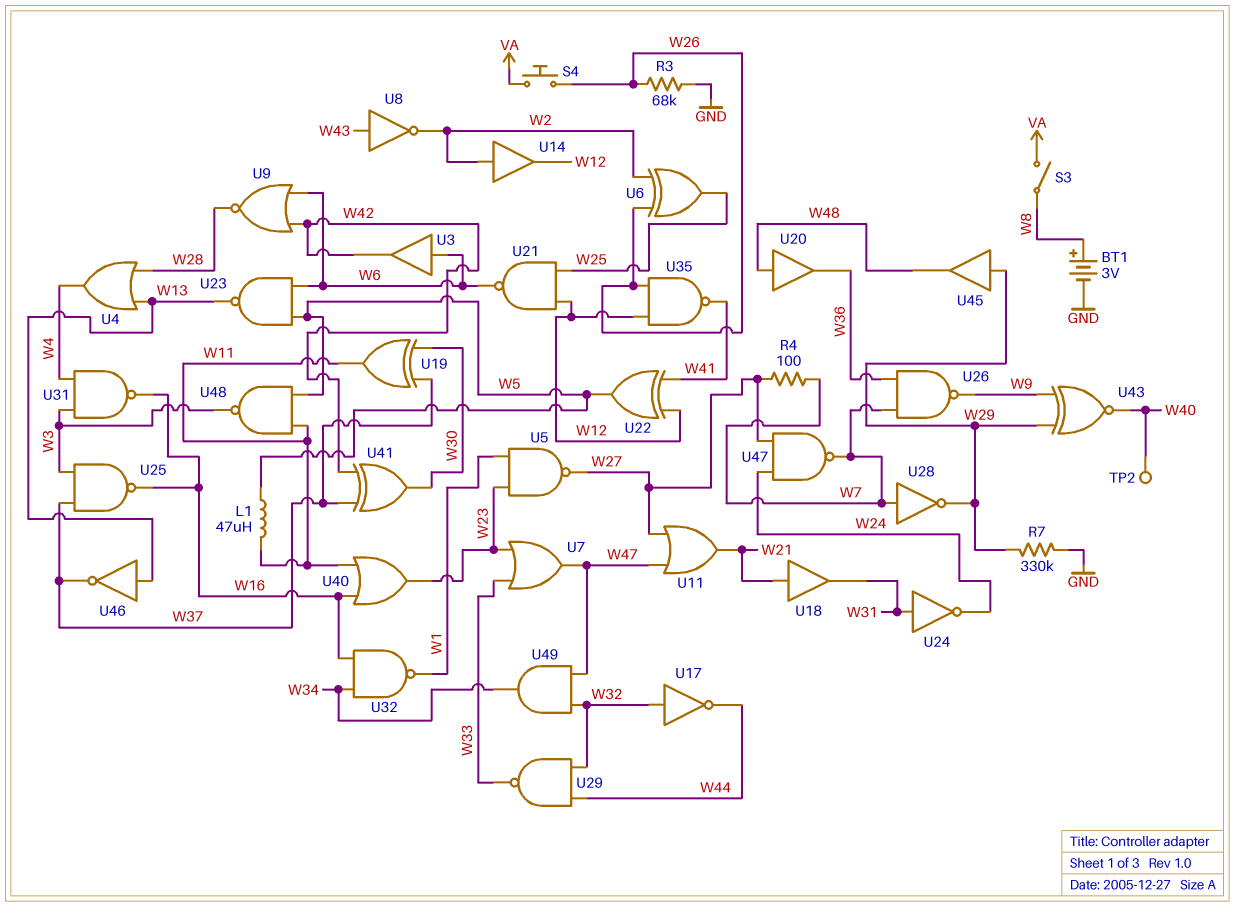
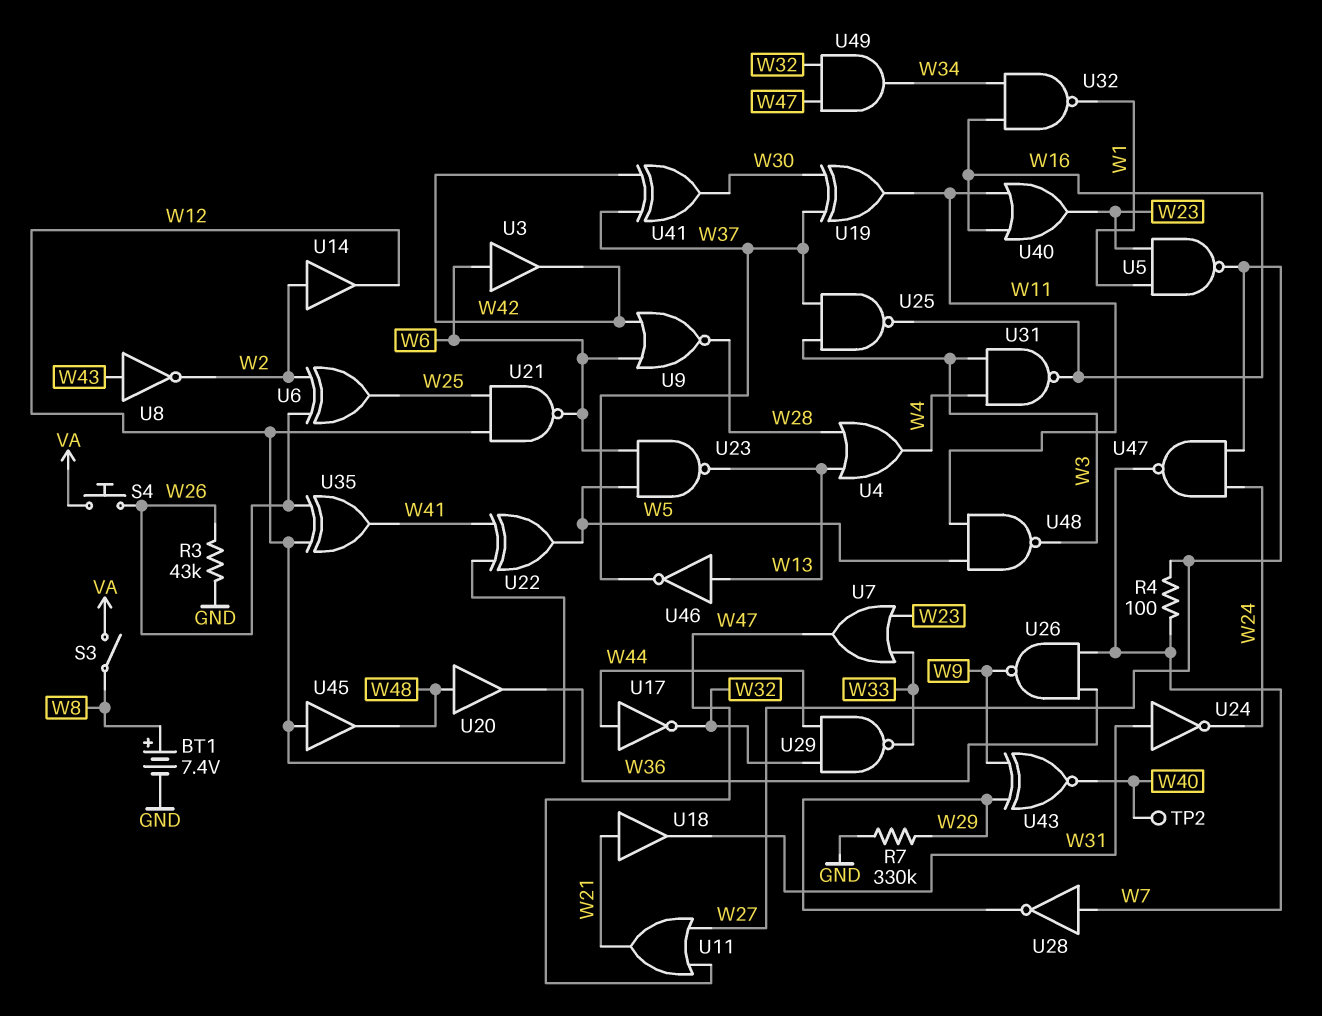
BT1: 3V (plus W8, minus GND) -> 7.4V (plus W8, minus GND)
L1: 47uH (W5, W11) -> none
R3: 68k (GND, W26) -> 43k (GND, W26)
U17: NOT (in W32, out W44) -> NOT (in W44, out W32)
U35: NAND (in W12, in W26, out W41) -> XOR (in W12, in W26, out W41)
U45: buffer (in W29, out W48) -> buffer (in W12, out W48)

